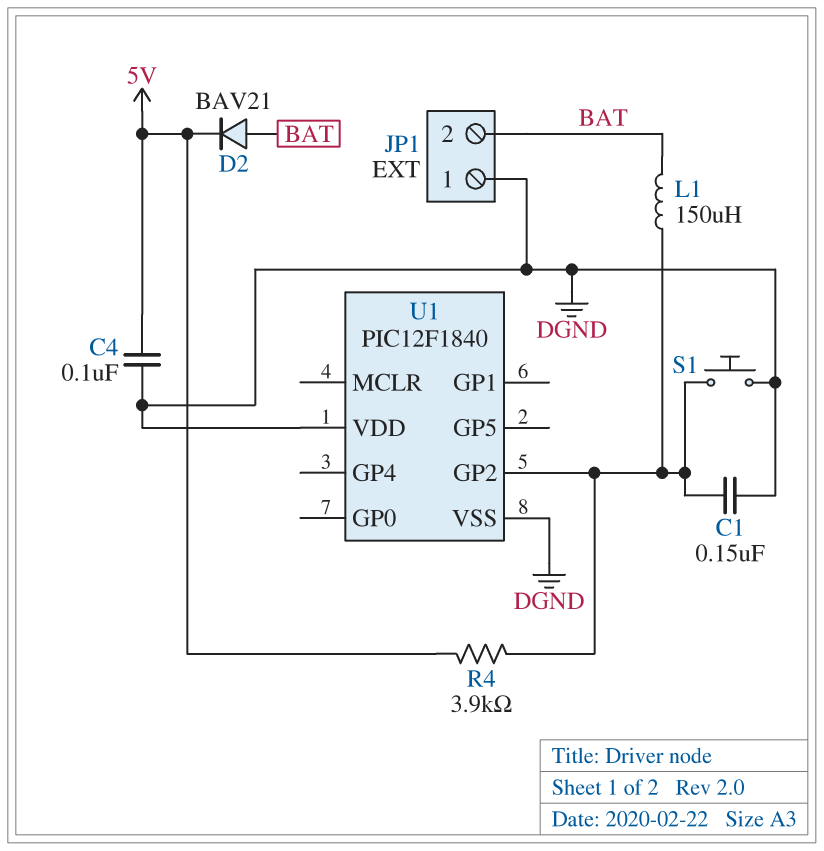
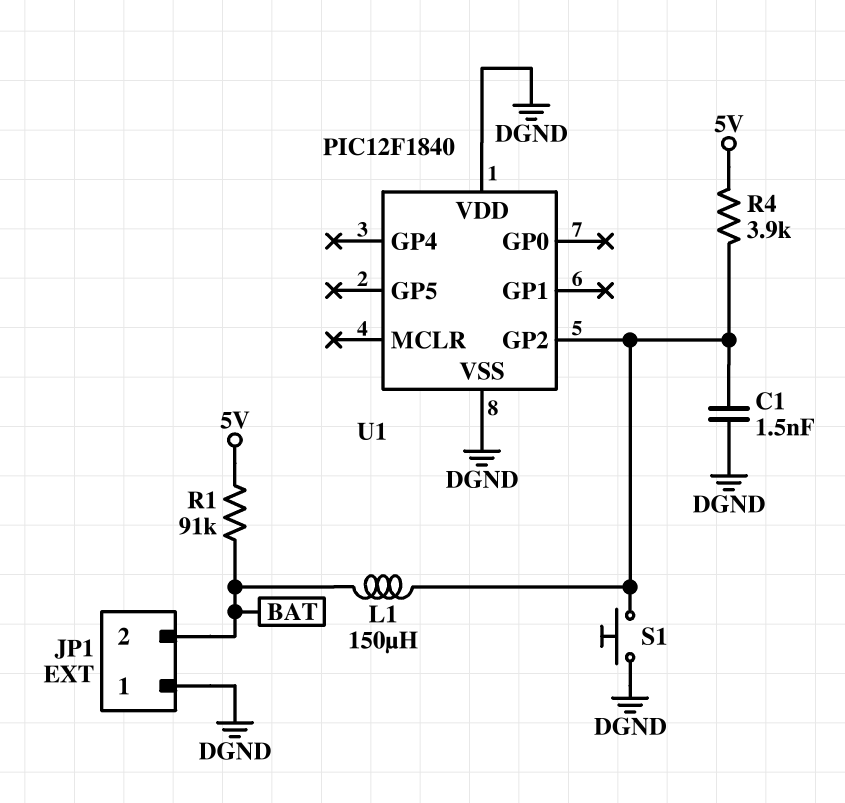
C1: 150nF (DGND, U1/GP2) -> 1.5nF (DGND, U1/GP2)
C4: 100nF (5V, DGND) -> none
D2: diode BAV21 (A BAT, K 5V) -> none
R1: none -> 91k (5V, BAT)

